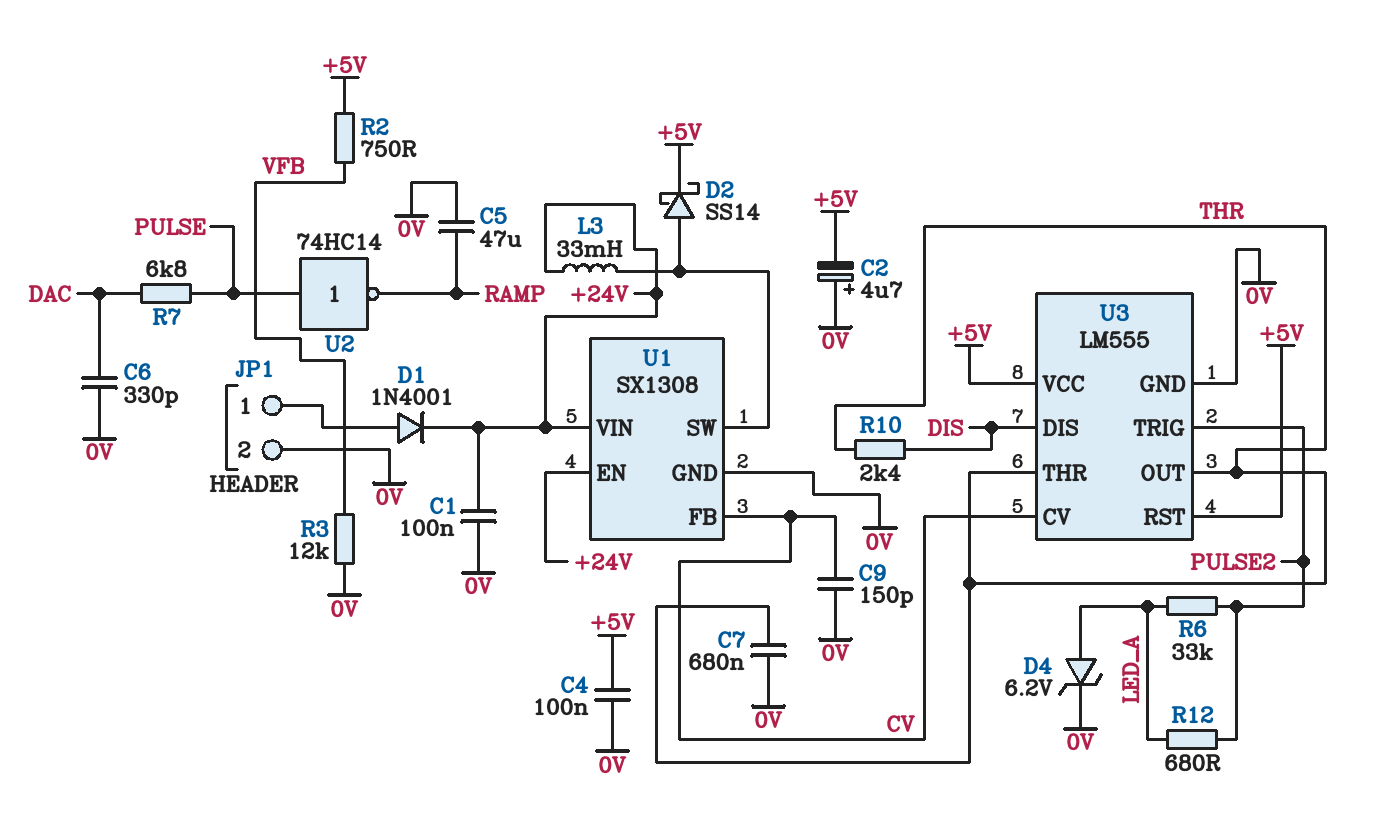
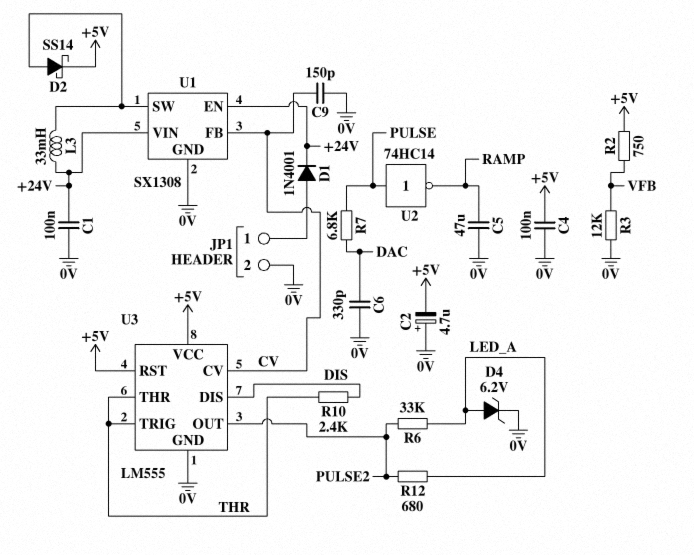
C7: 680nF (0V, THR) -> none
U3 pin OUT: THR -> PULSE2
U3 pin TRIG: PULSE2 -> THR

